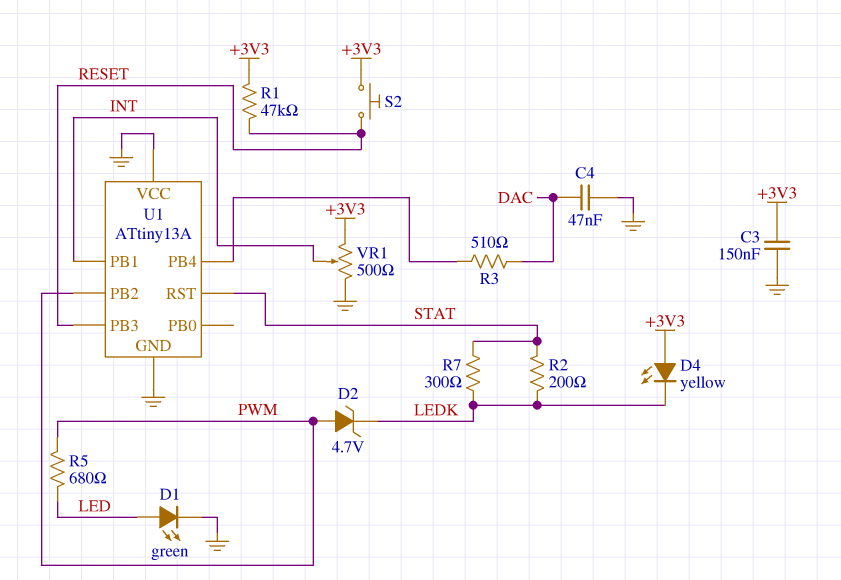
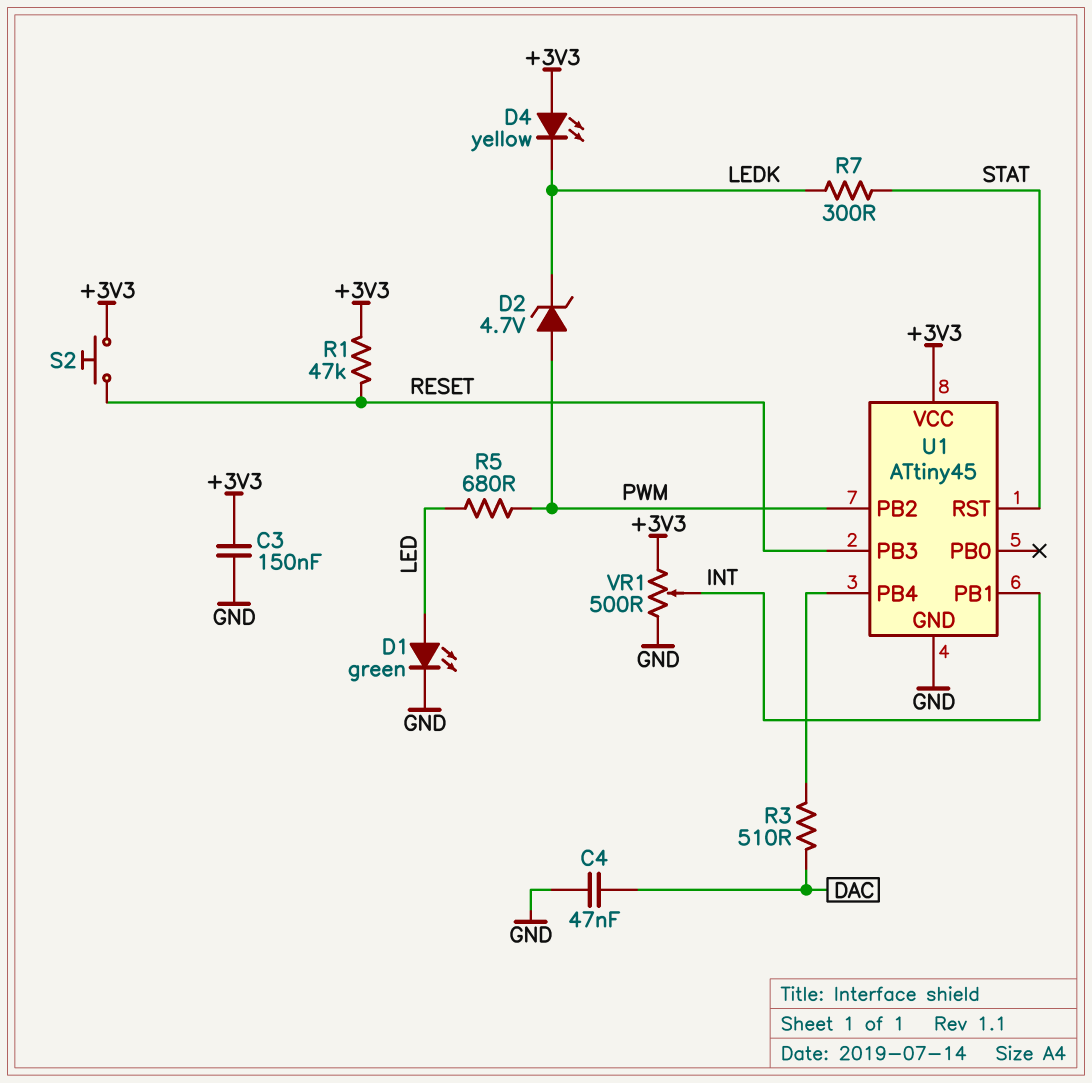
R2: 200 (LEDK, STAT) -> none
U1: ATtiny13A -> ATtiny45
U1 pin VCC: GND -> +3V3

